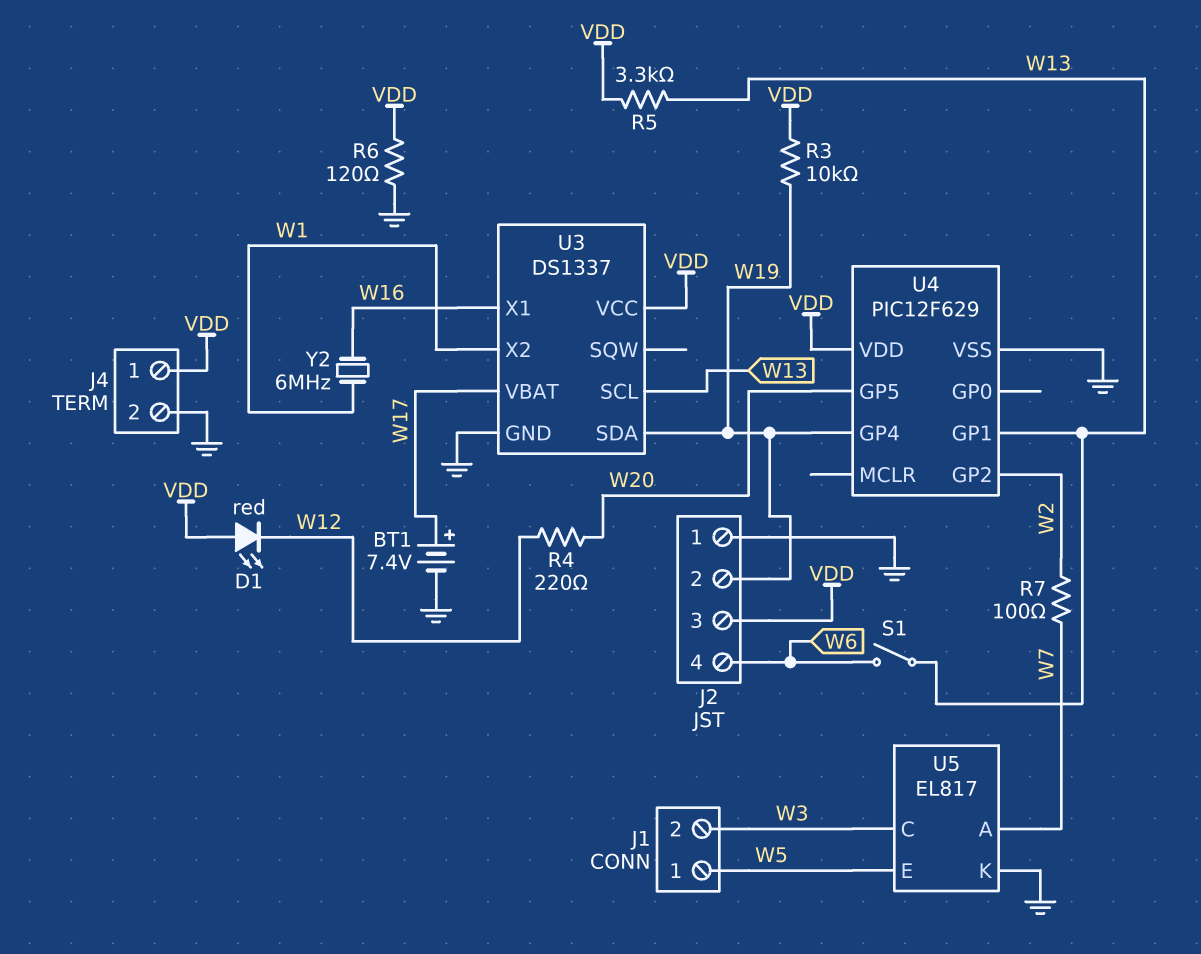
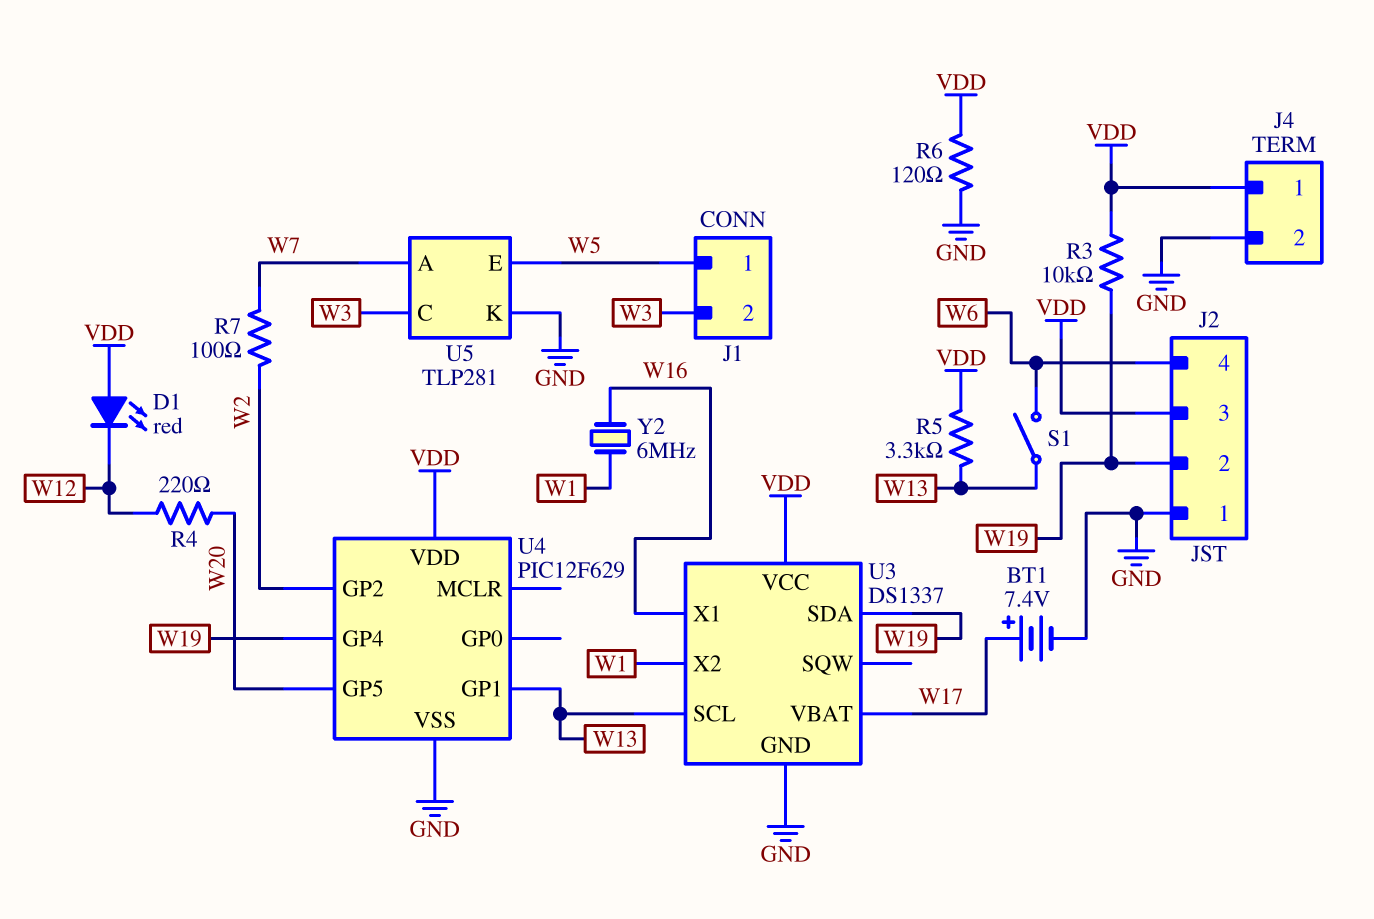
U5: EL817 -> TLP281

